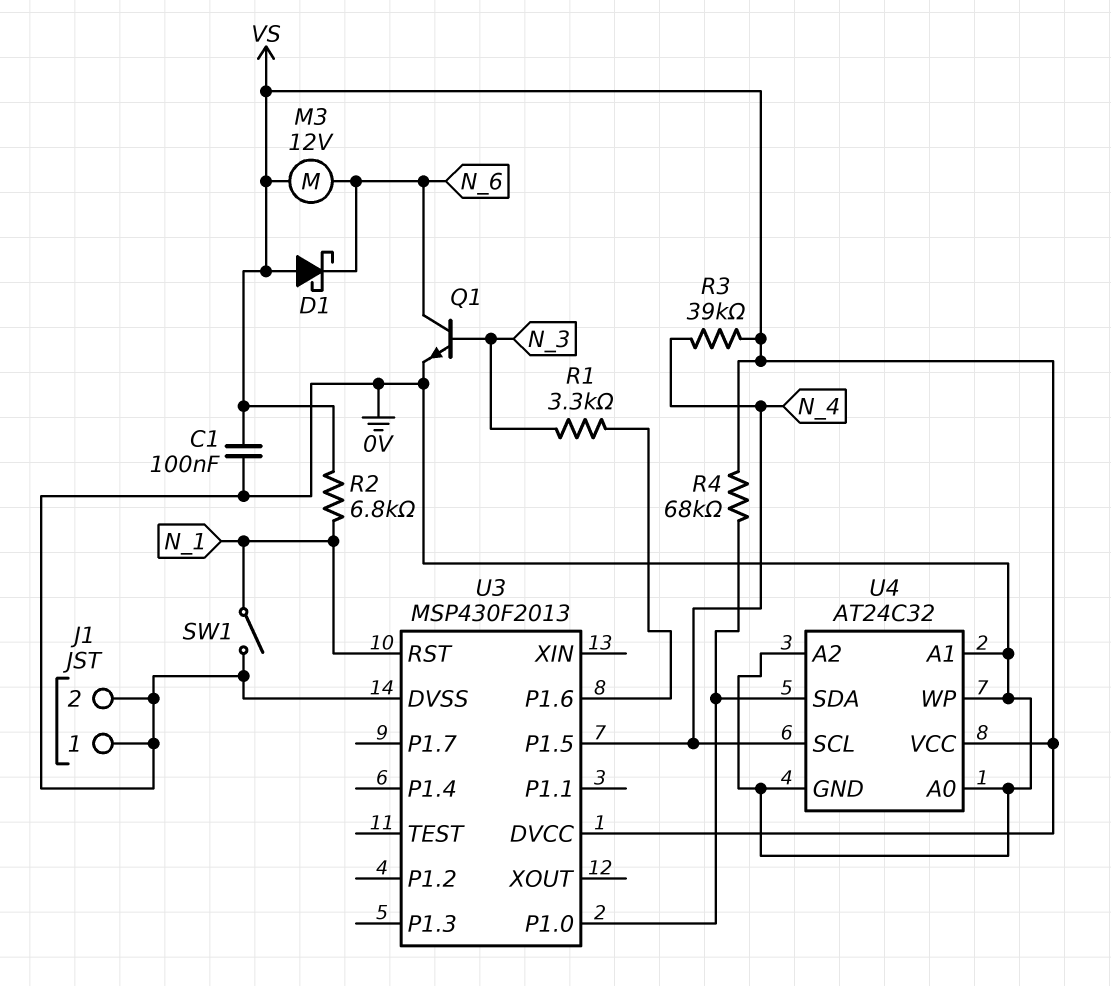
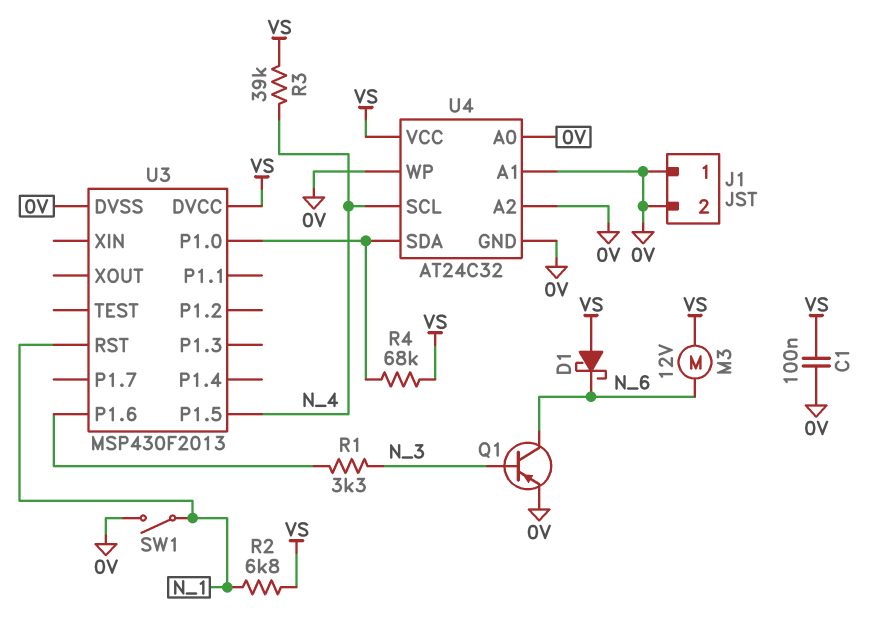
Q1: NPN (B N_3, C N_6, E 0V) -> PNP (B N_3, C N_6, E 0V)

